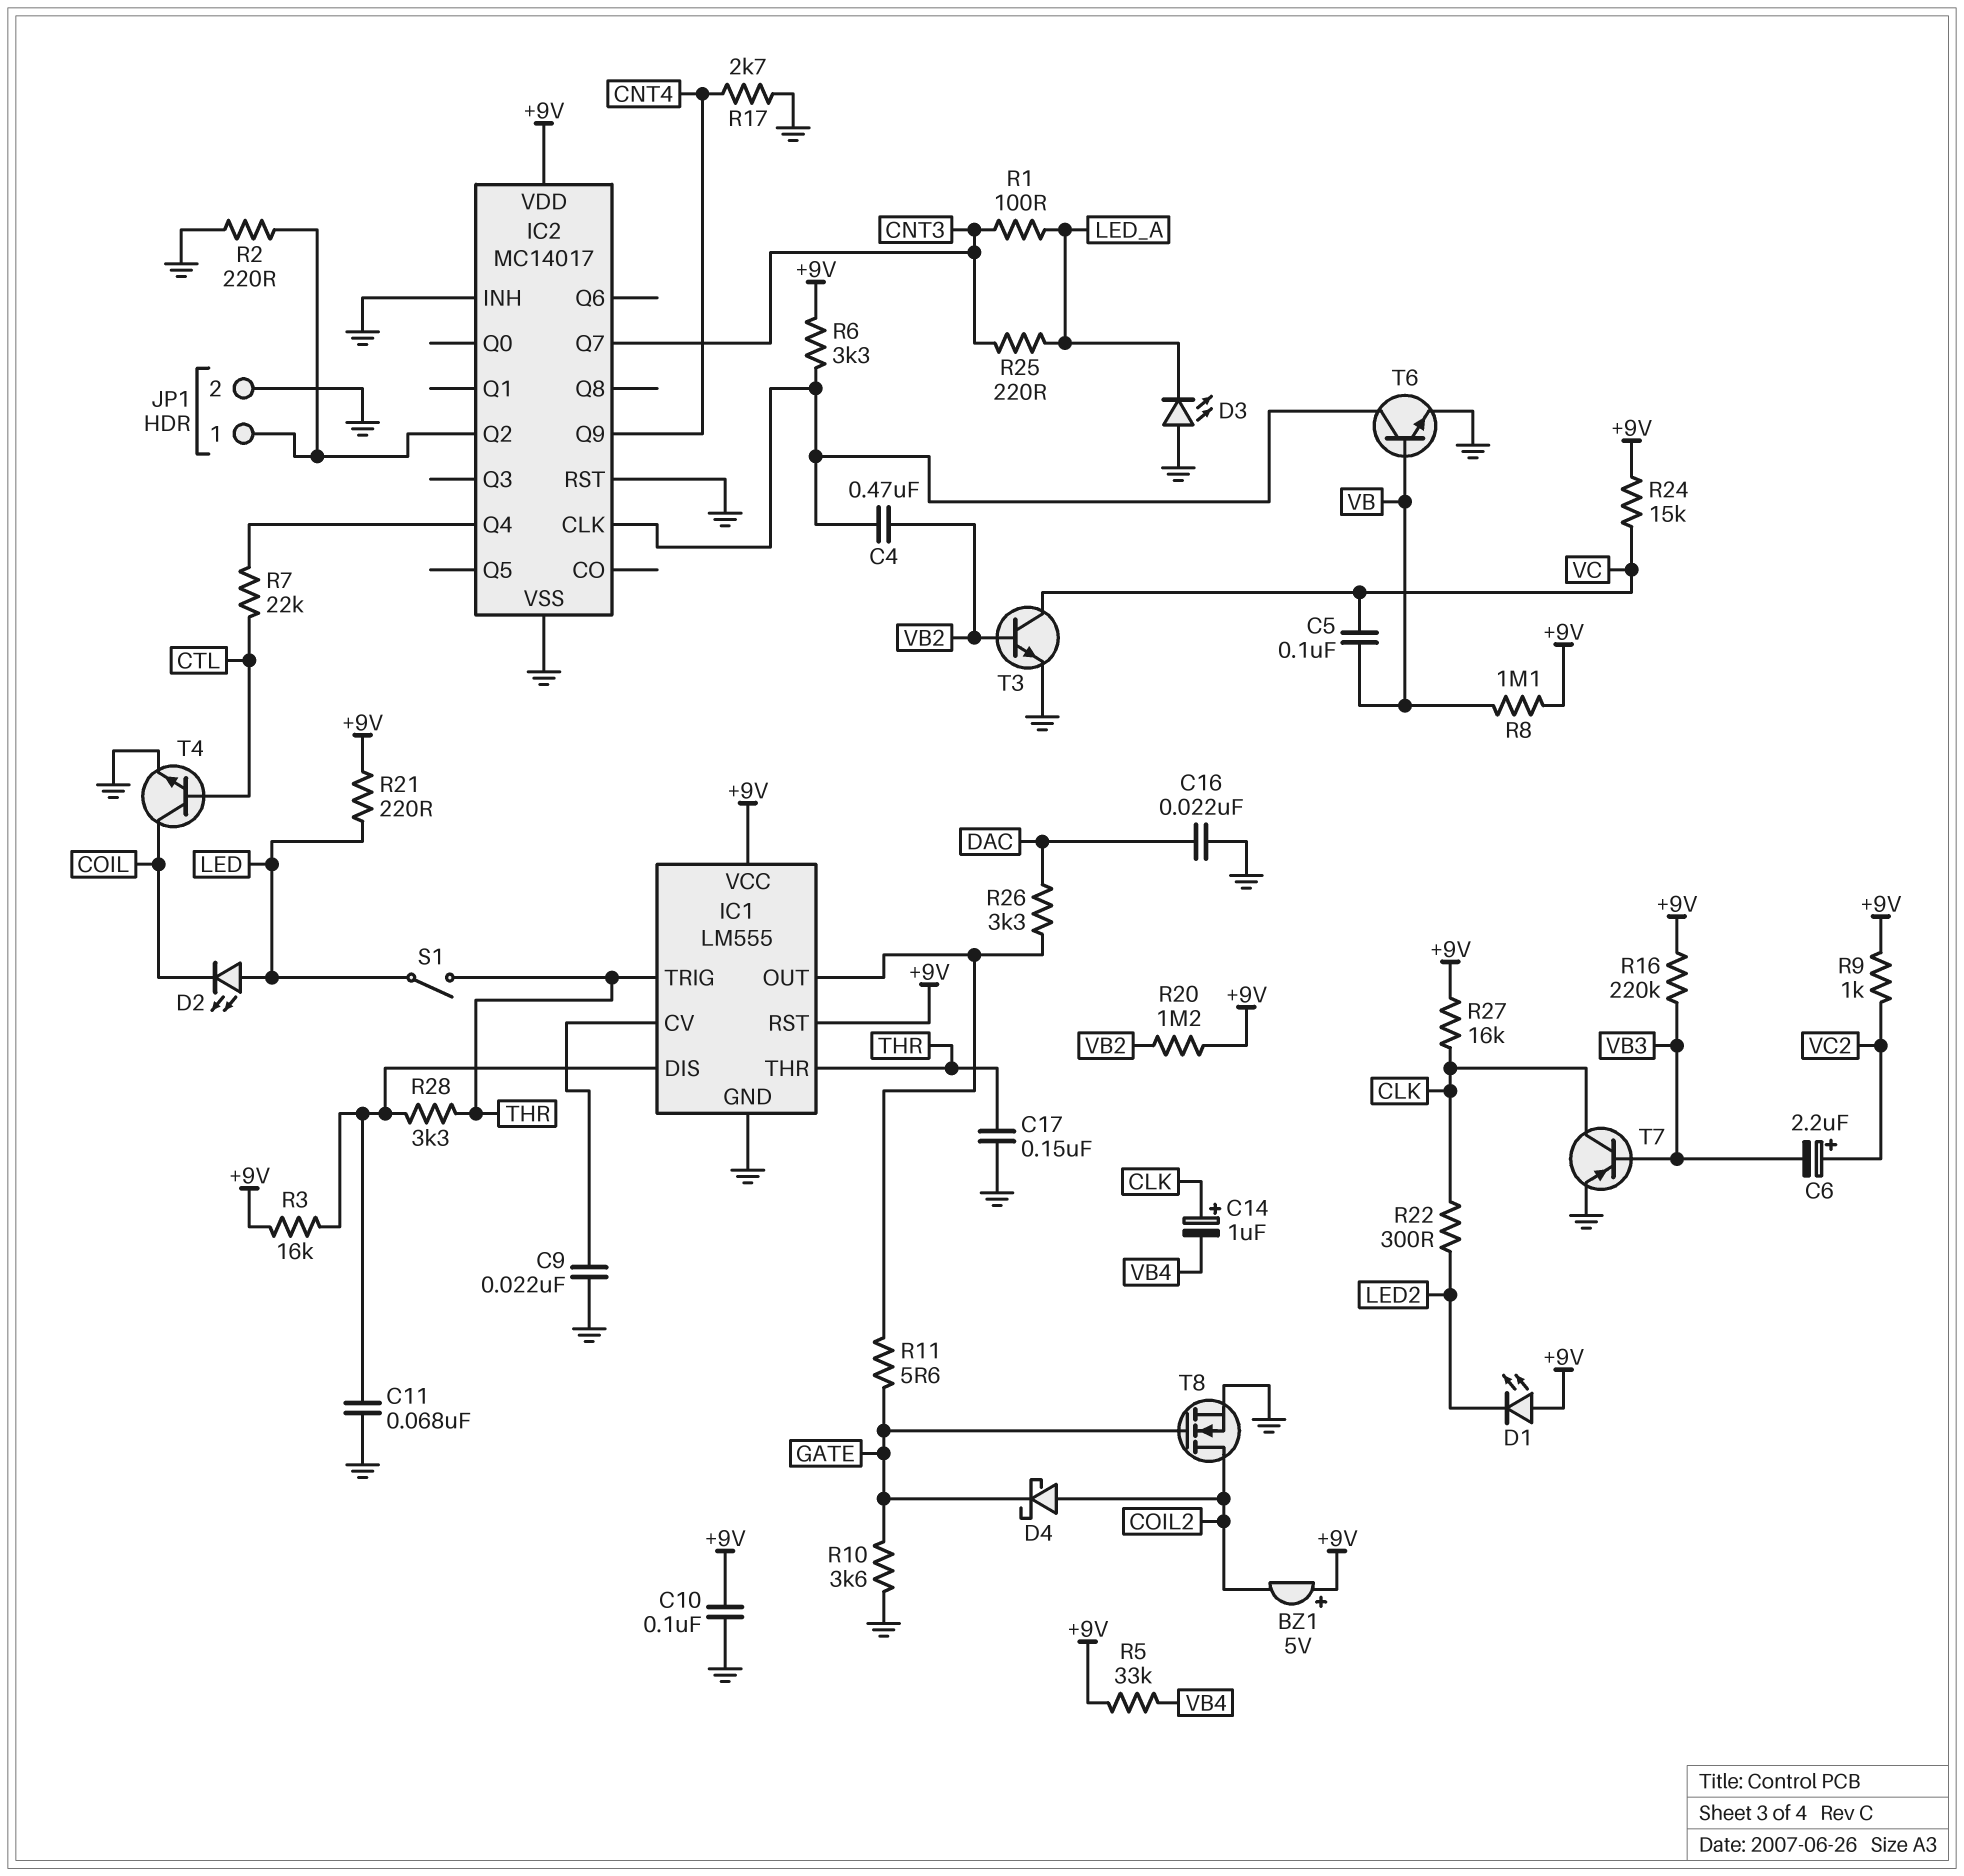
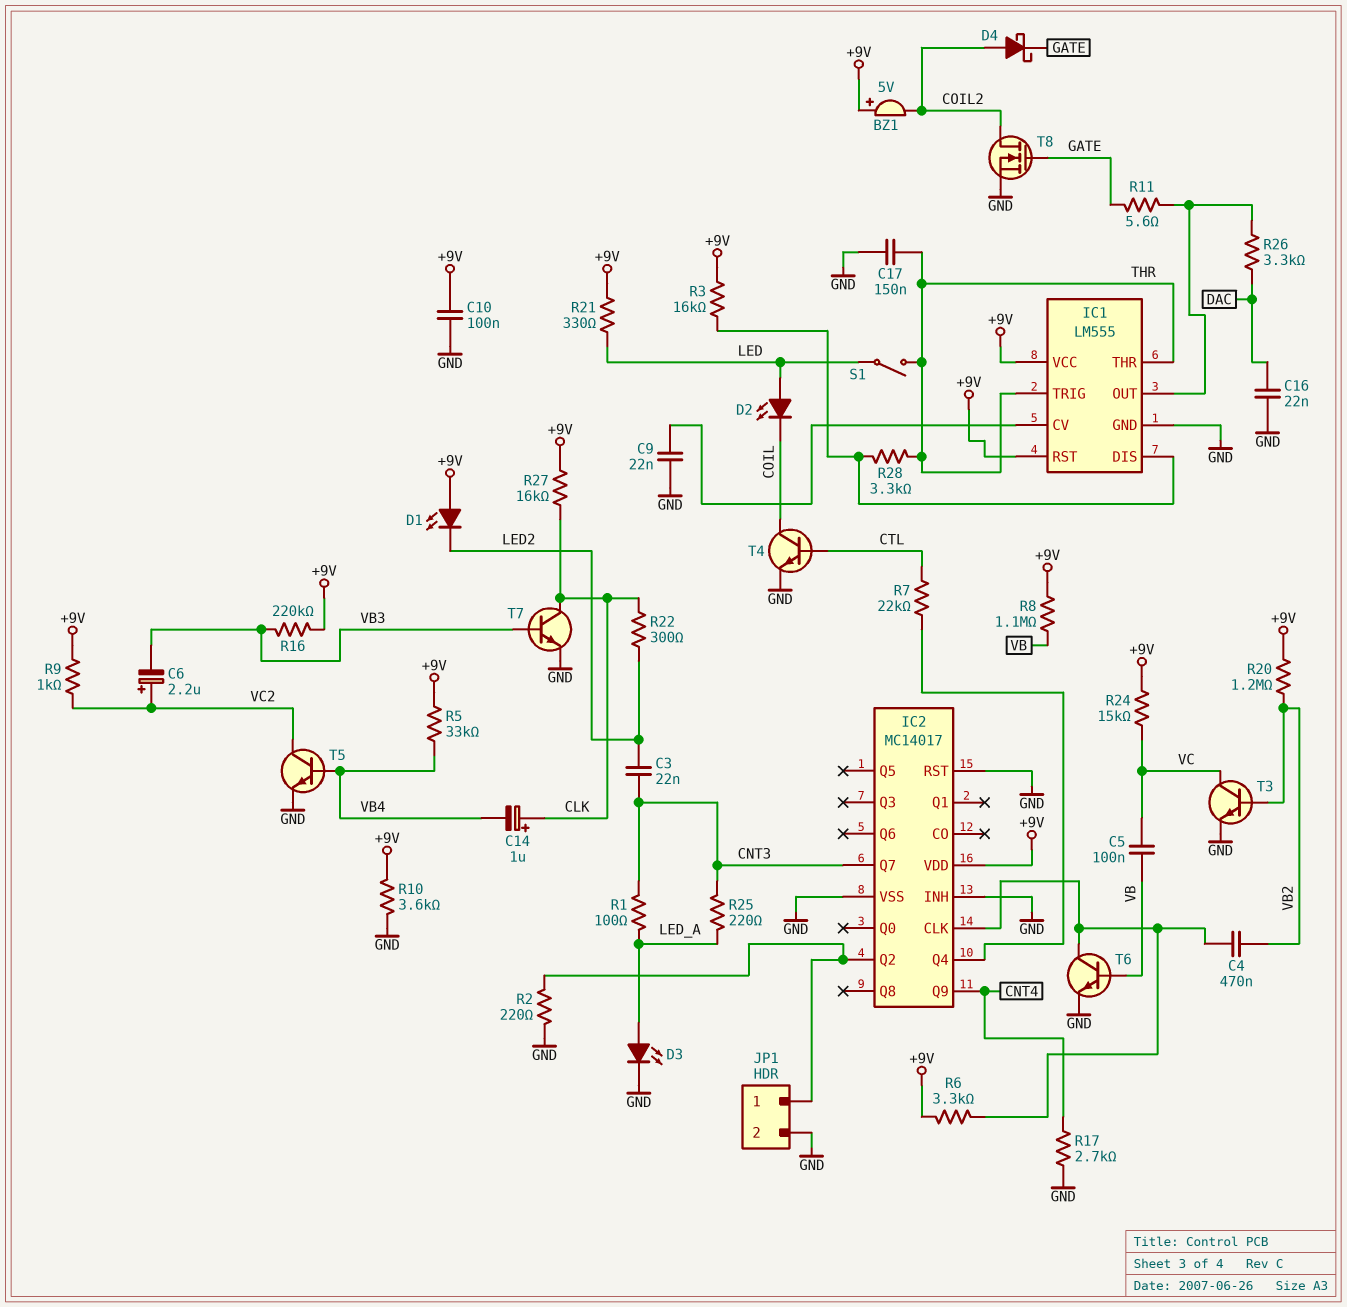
C3: none -> 22nF (CNT3, LED2)
C11: 68nF (GND, IC1/DIS) -> none
D3: LED (A GND, K LED_A) -> LED (A LED_A, K GND)
R10: 3.6k (GATE, GND) -> 3.6k (+9V, GND)
R21: 220 (+9V, LED) -> 330 (+9V, LED)
T5: none -> NPN (B VB4, C VC2, E GND)
T7: PNP (B VB3, C CLK, E GND) -> NPN (B VB3, C CLK, E GND)

